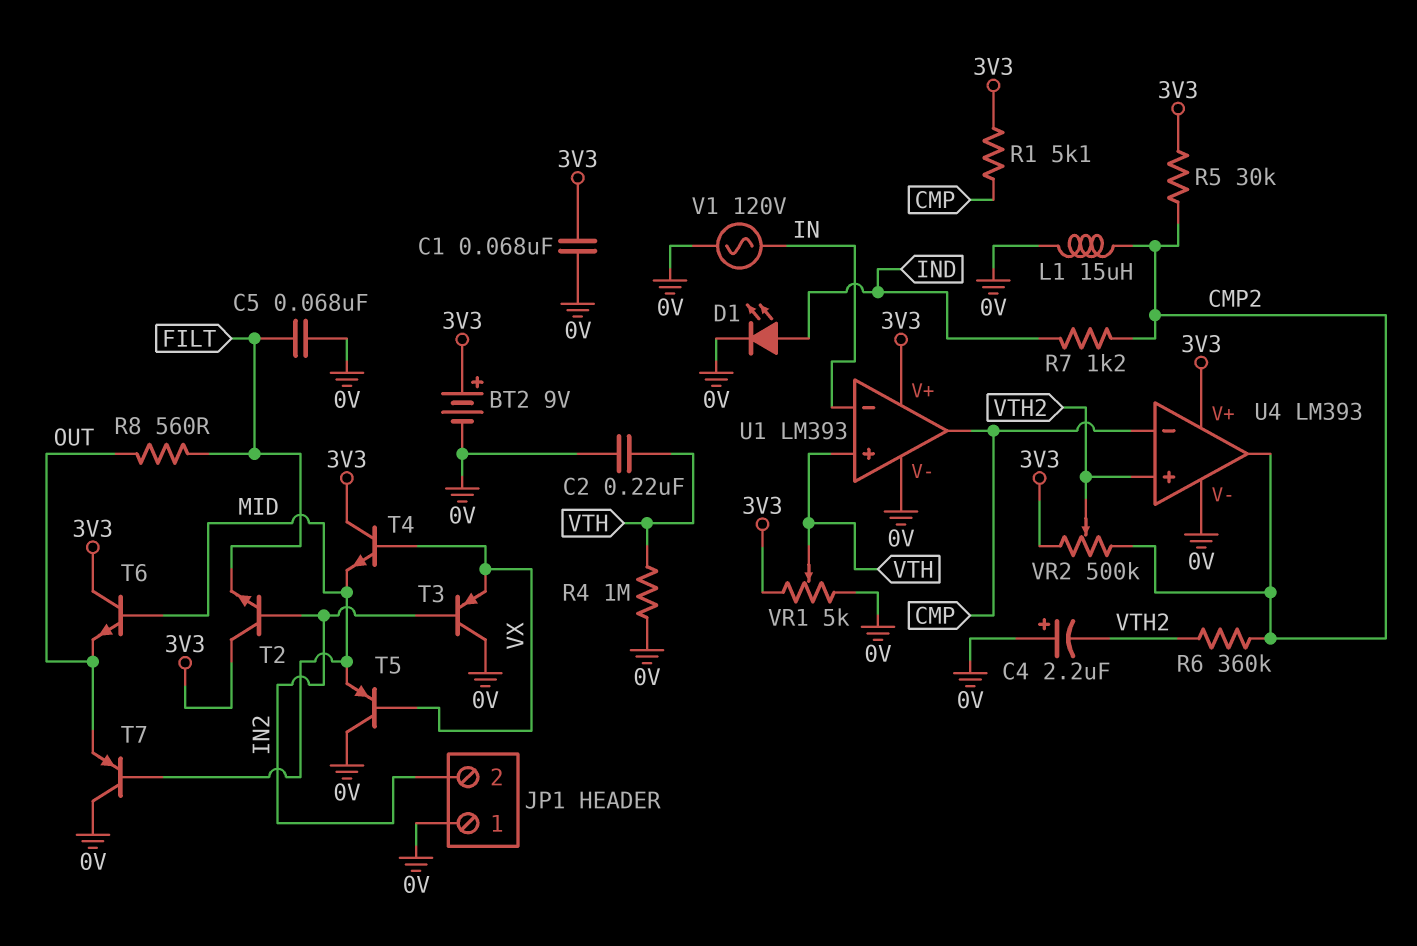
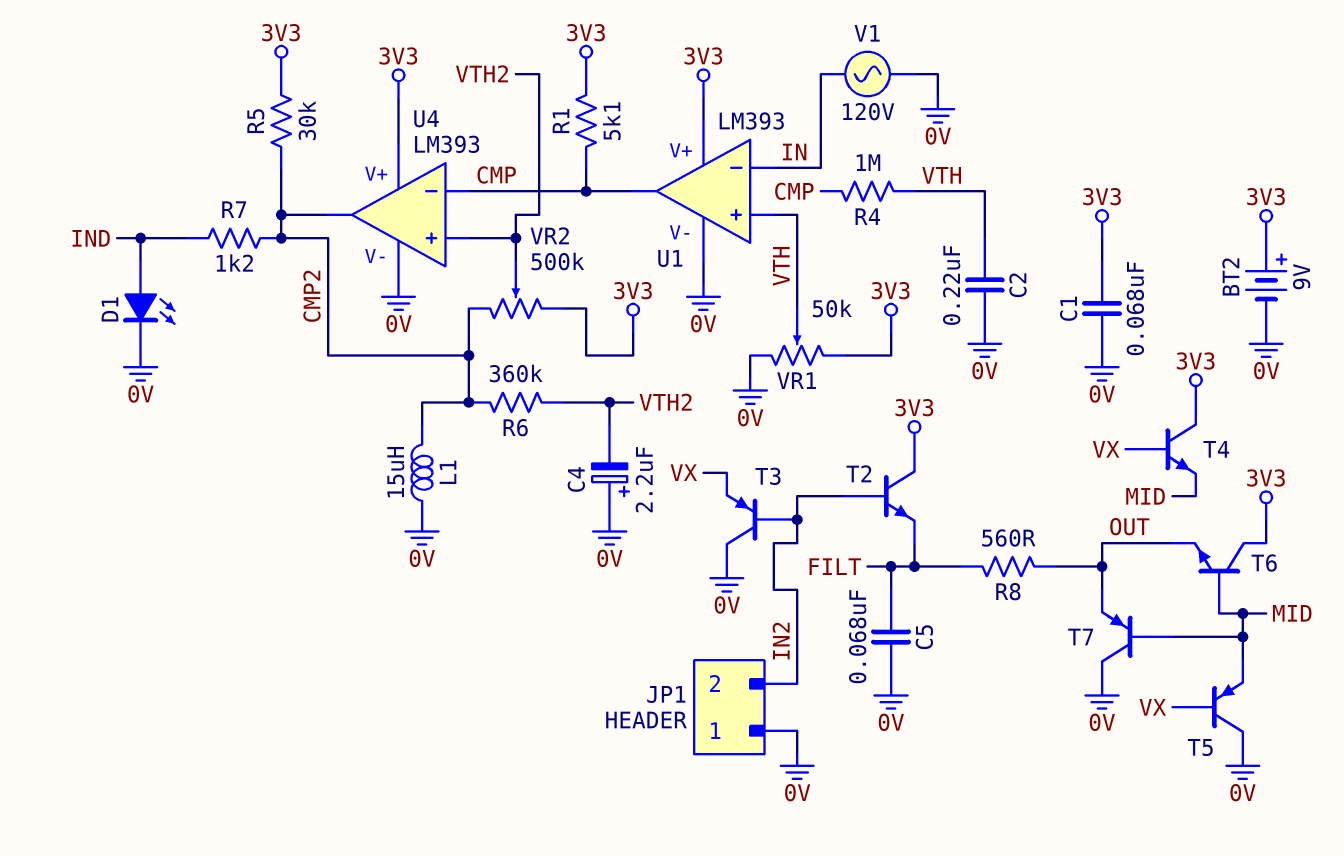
R4: 1M (0V, VTH) -> 1M (CMP, VTH)
VR1: 5k (0V, 3V3, wiper VTH) -> 50k (0V, 3V3, wiper VTH)

